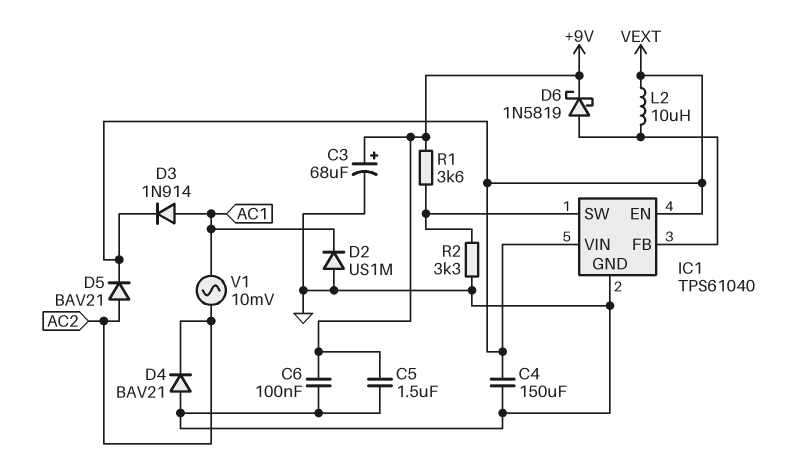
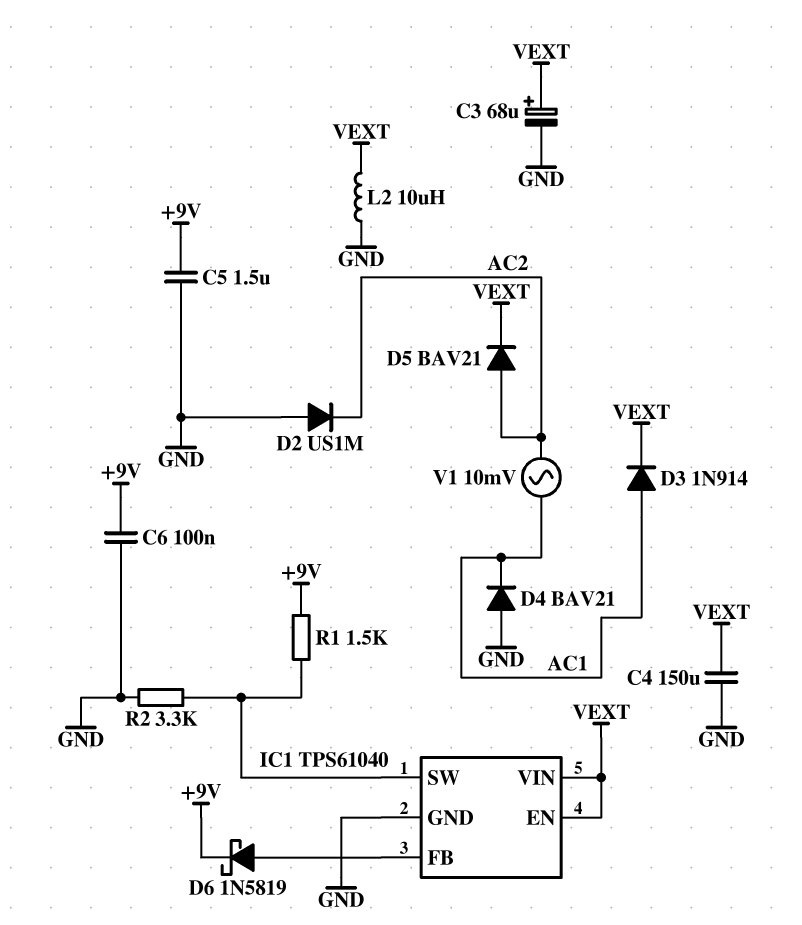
C3: 68uF (plus +9V, minus GND) -> 68uF (plus VEXT, minus GND)
D2: diode US1M (A GND, K AC1) -> diode US1M (A GND, K AC2)
D4: diode BAV21 (A GND, K AC2) -> diode BAV21 (A GND, K AC1)
L2: 10uH (IC1/FB, VEXT) -> 10uH (GND, VEXT)
R1: 3.6k (+9V, IC1/SW) -> 1.5k (+9V, IC1/SW)

